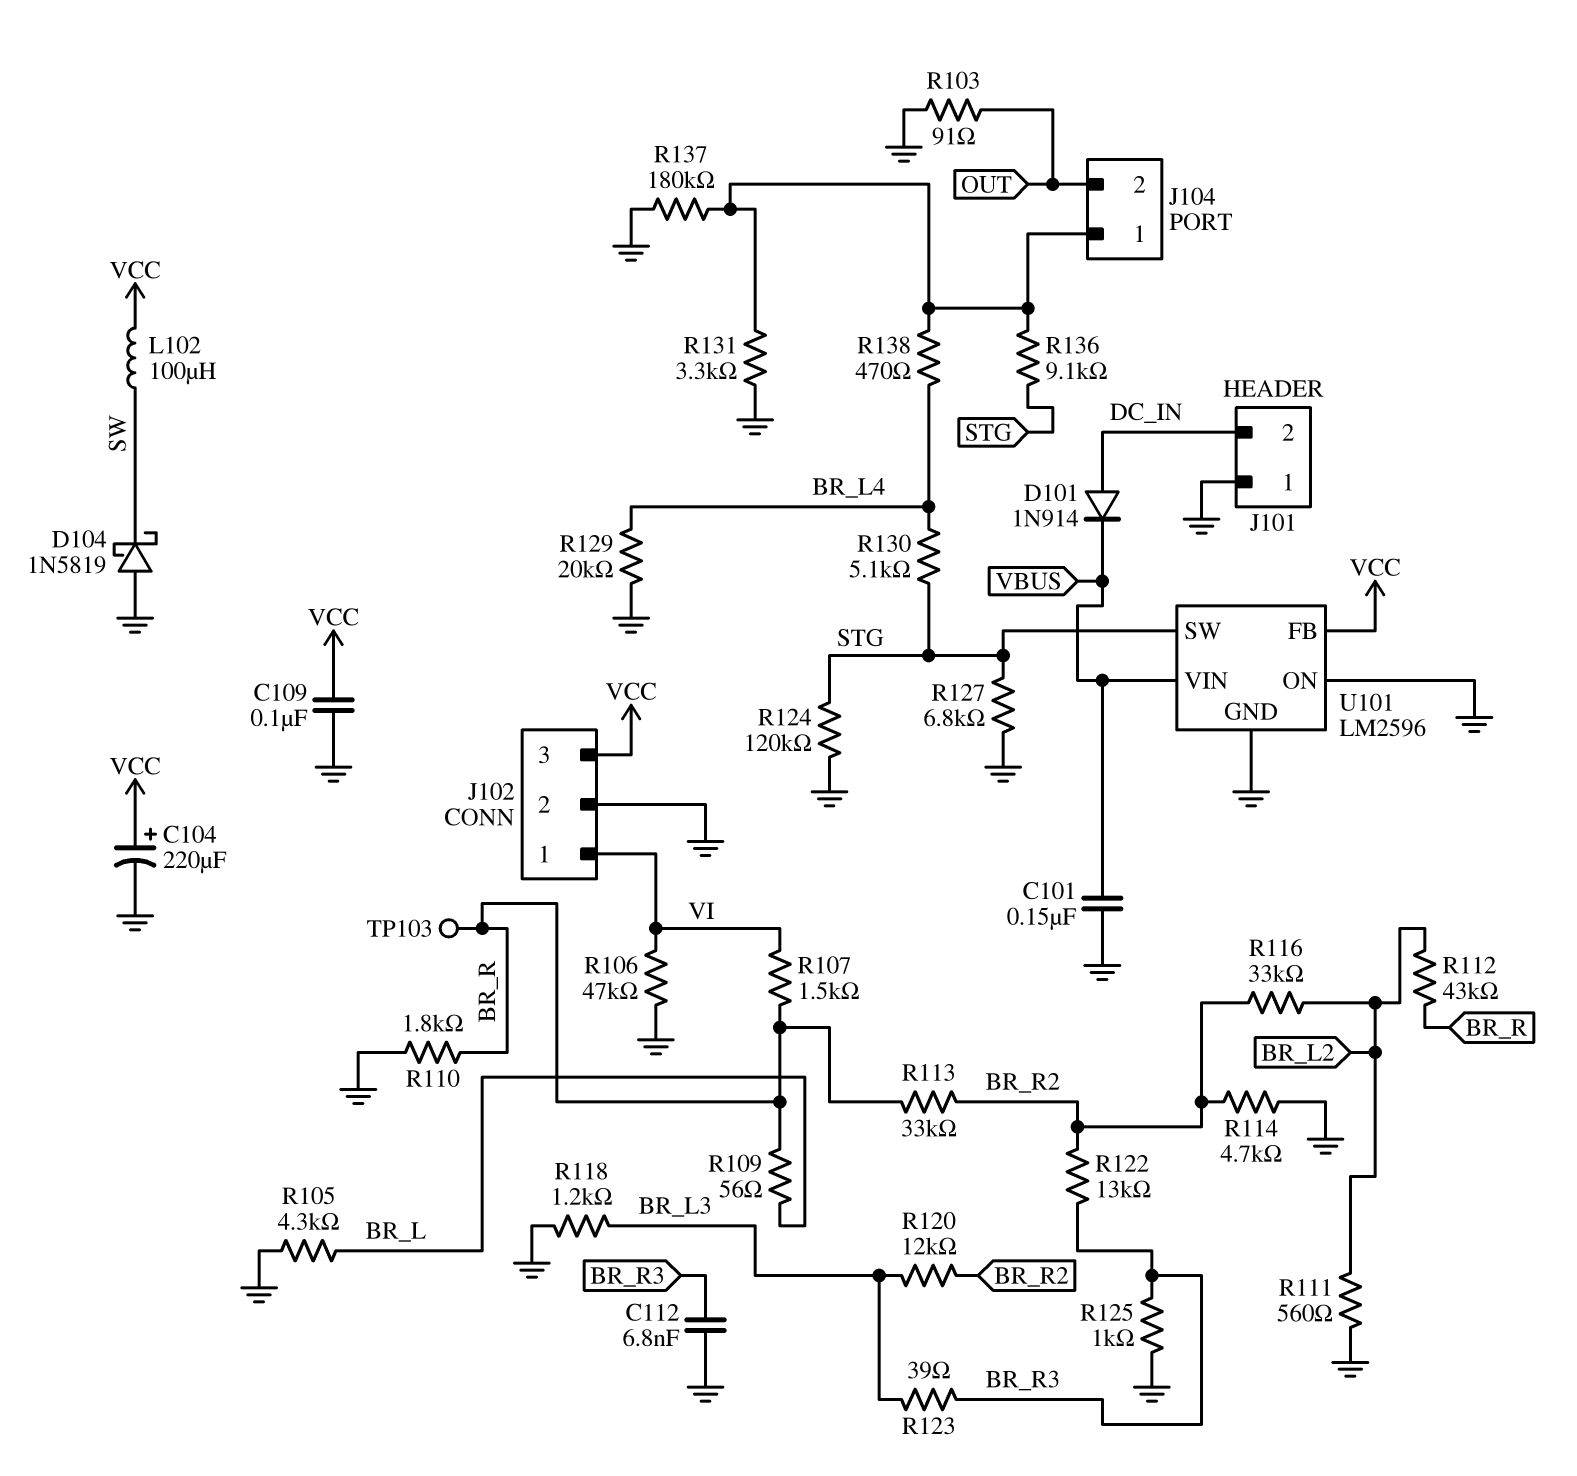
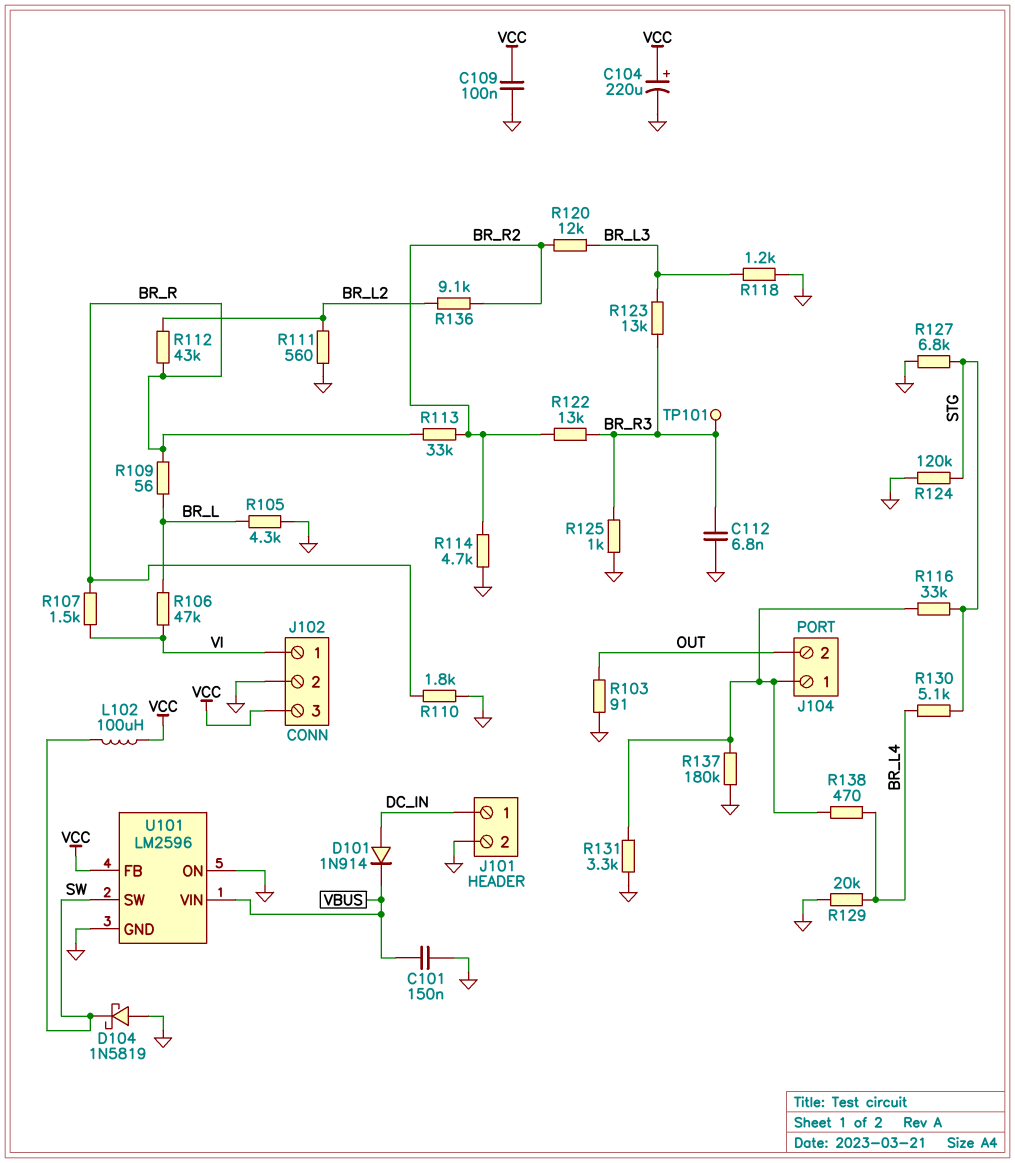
J101 pin 1: GND -> DC_IN
J101 pin 2: DC_IN -> GND
R106: 47k (GND, VI) -> 47k (BR_L, VI)
R116: 33k (BR_L2, BR_R2) -> 33k (J104/1, STG)
R123: 39 (BR_L3, BR_R3) -> 13k (BR_L3, BR_R3)
R136: 9.1k (J104/1, STG) -> 9.1k (BR_L2, BR_R2)
TP101: none -> test point (BR_R3)
TP103: test point (BR_R) -> none
U101 pin SW: STG -> SW

